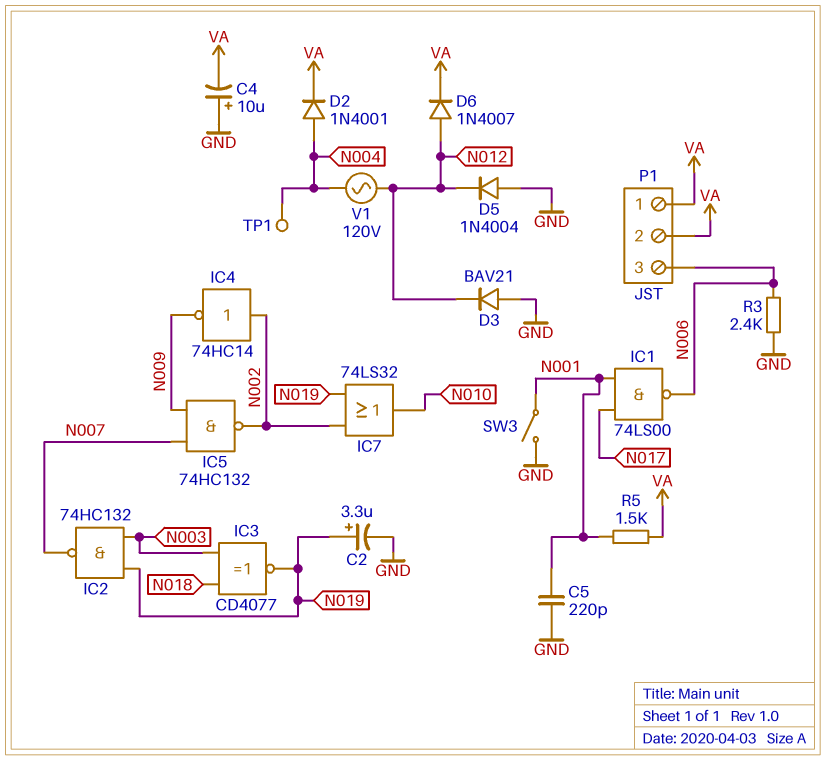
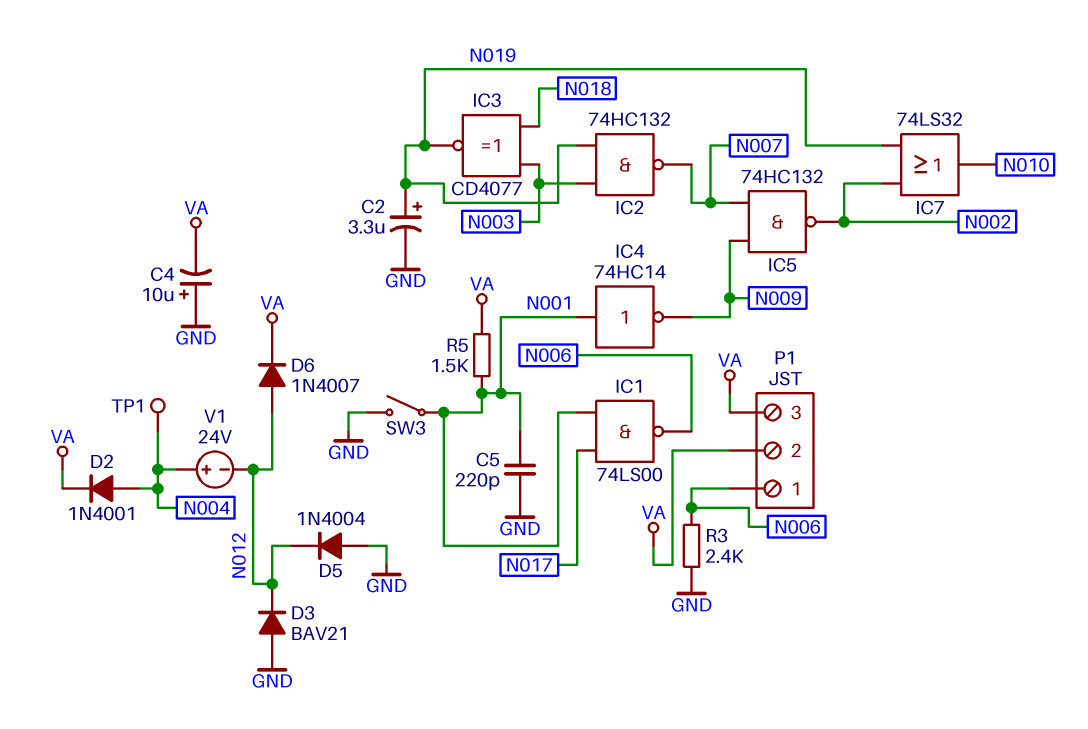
IC4: NOT 74HC14 (in N002, out N009) -> NOT 74HC14 (in N001, out N009)
P1 pin 1: VA -> N006
P1 pin 3: N006 -> VA
V1: AC 120V (N004, N012) -> 24V (plus N004, minus N012)

